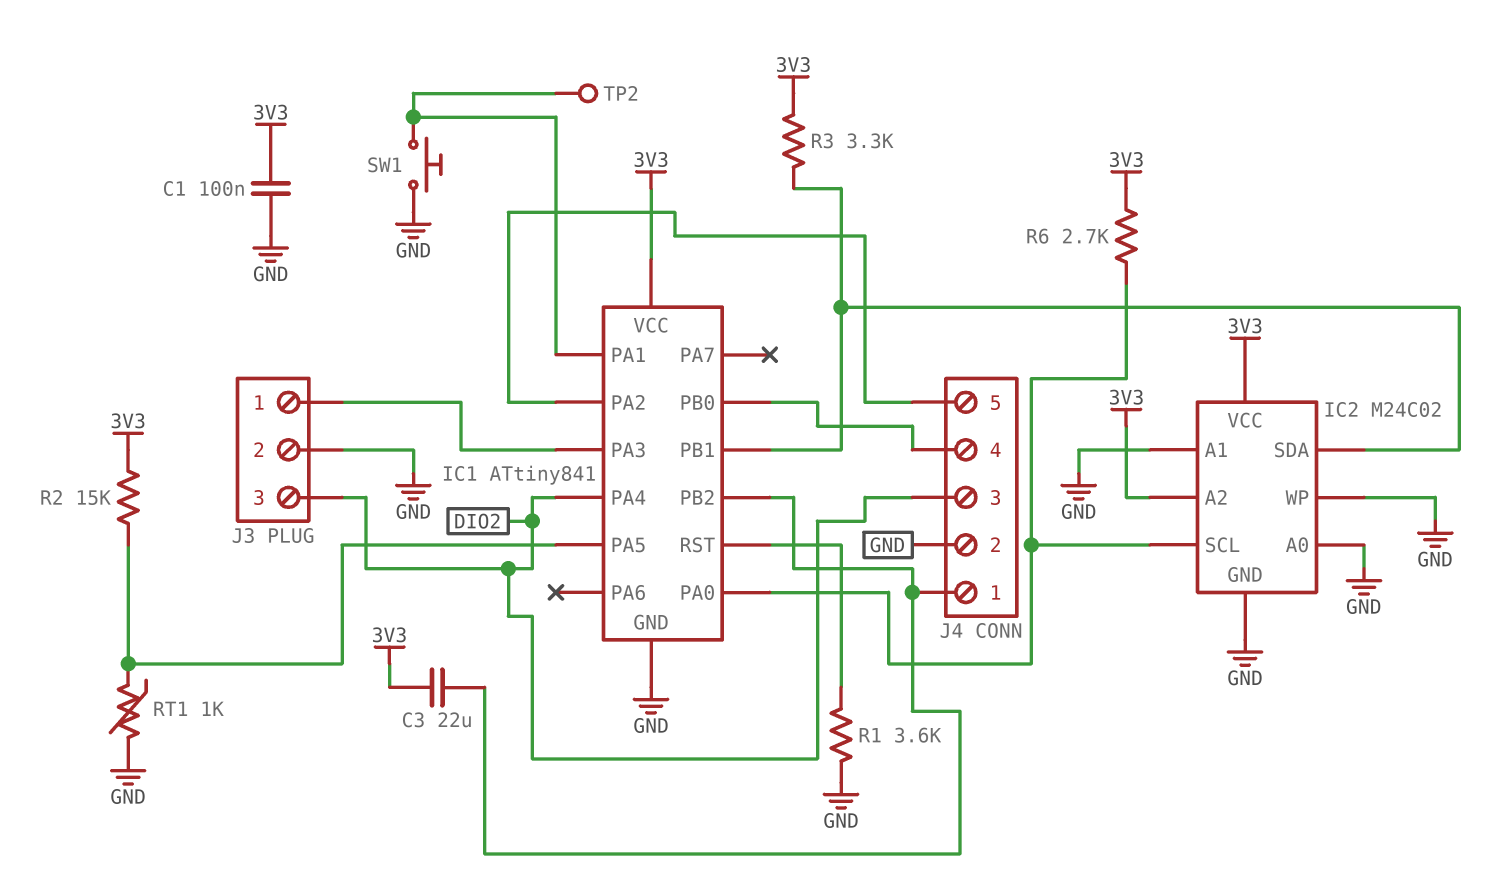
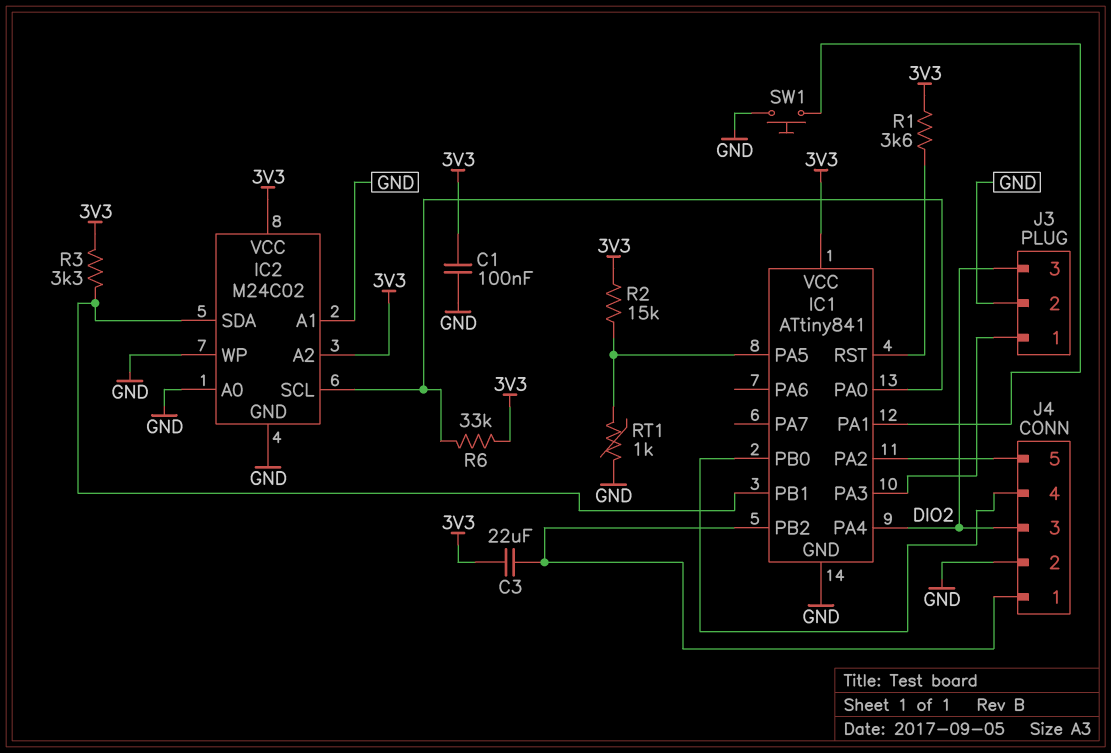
R1: 3.6k (GND, IC1/RST) -> 3.6k (3V3, IC1/RST)
R6: 2.7k (3V3, IC1/PA0) -> 33k (3V3, IC1/PA0)
TP2: test point (IC1/PA1) -> none

